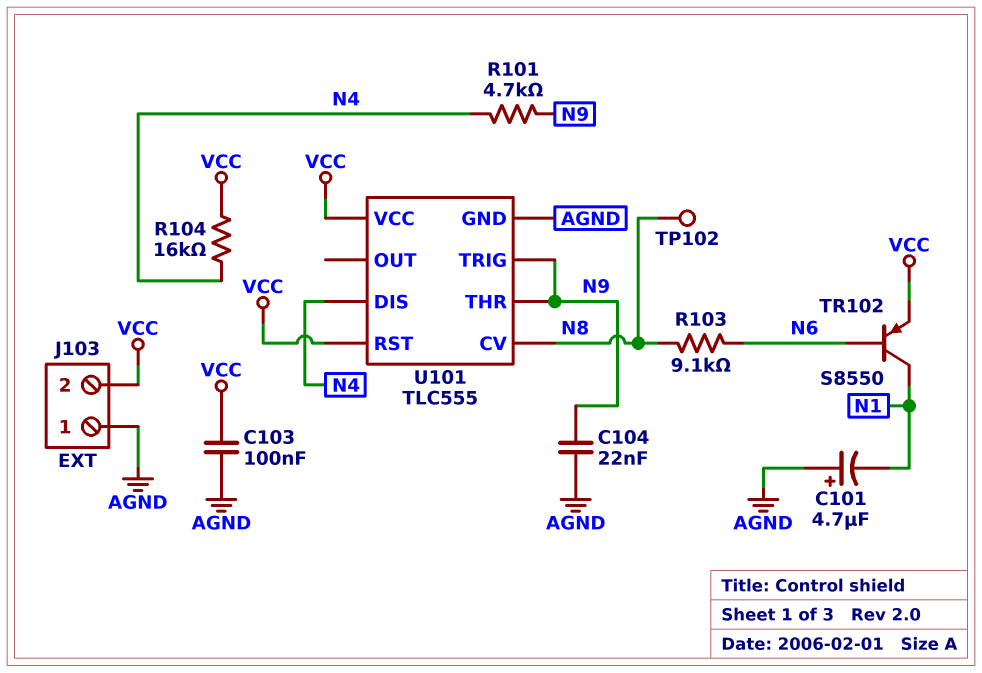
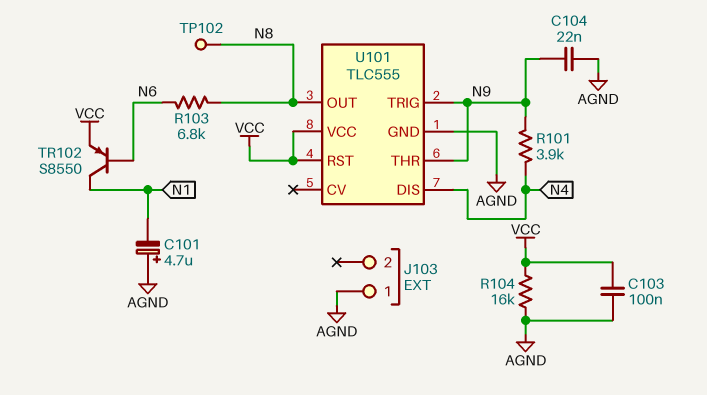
J103 pin 2: VCC -> none
R101: 4.7k (N4, N9) -> 3.9k (N4, N9)
R103: 9.1k (N6, N8) -> 6.8k (N6, N8)
R104: 16k (N4, VCC) -> 16k (AGND, VCC)
U101 pin CV: N8 -> none
U101 pin OUT: none -> N8

